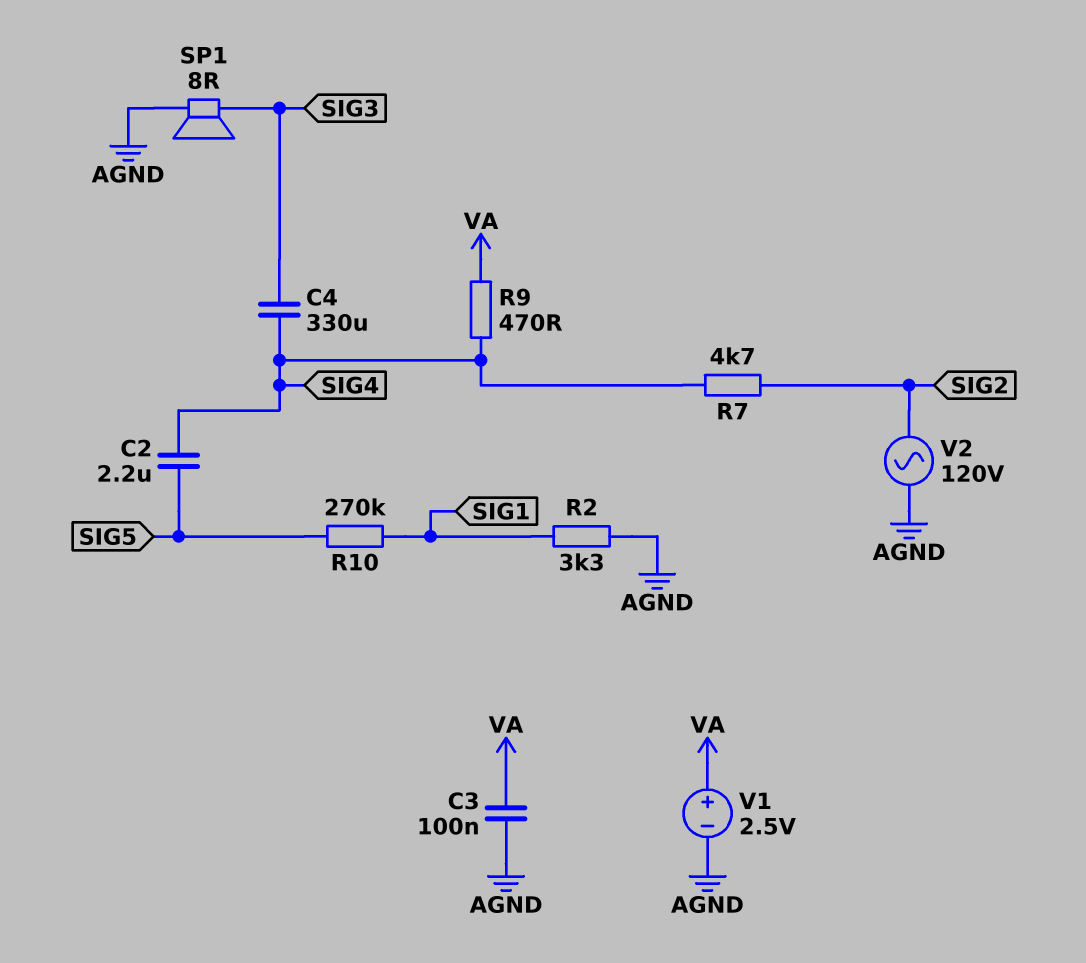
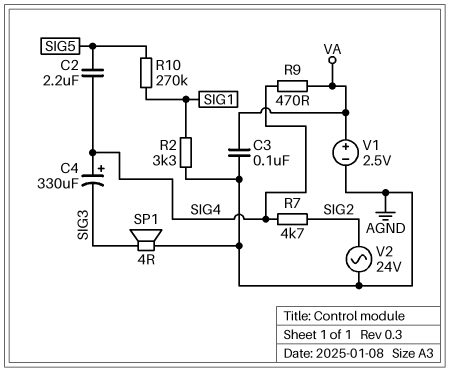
C4: 330uF (SIG3, SIG4) -> 330uF (plus SIG4, minus SIG3)
SP1: speaker 8R (AGND, SIG3) -> speaker 4R (AGND, SIG3)
V2: AC 120V (AGND, SIG2) -> AC 24V (AGND, SIG2)

